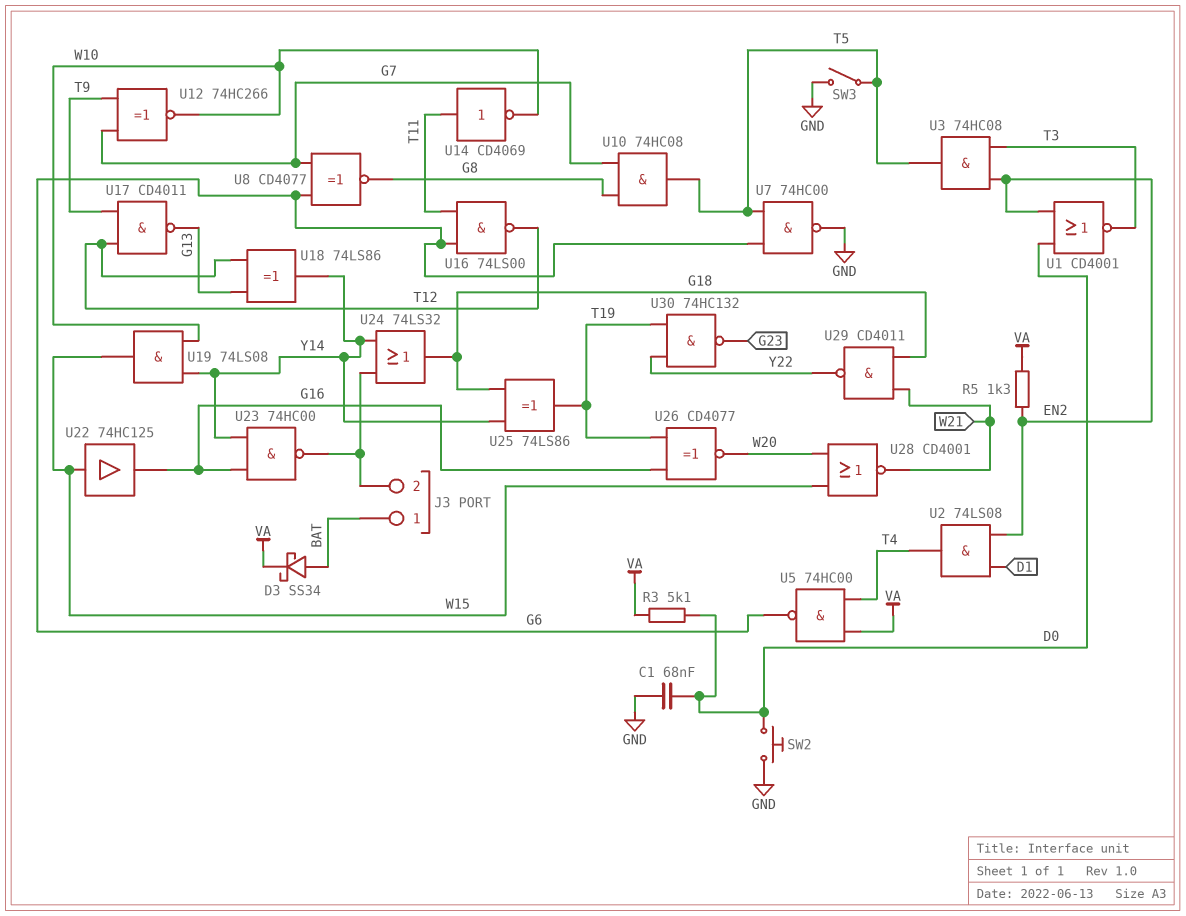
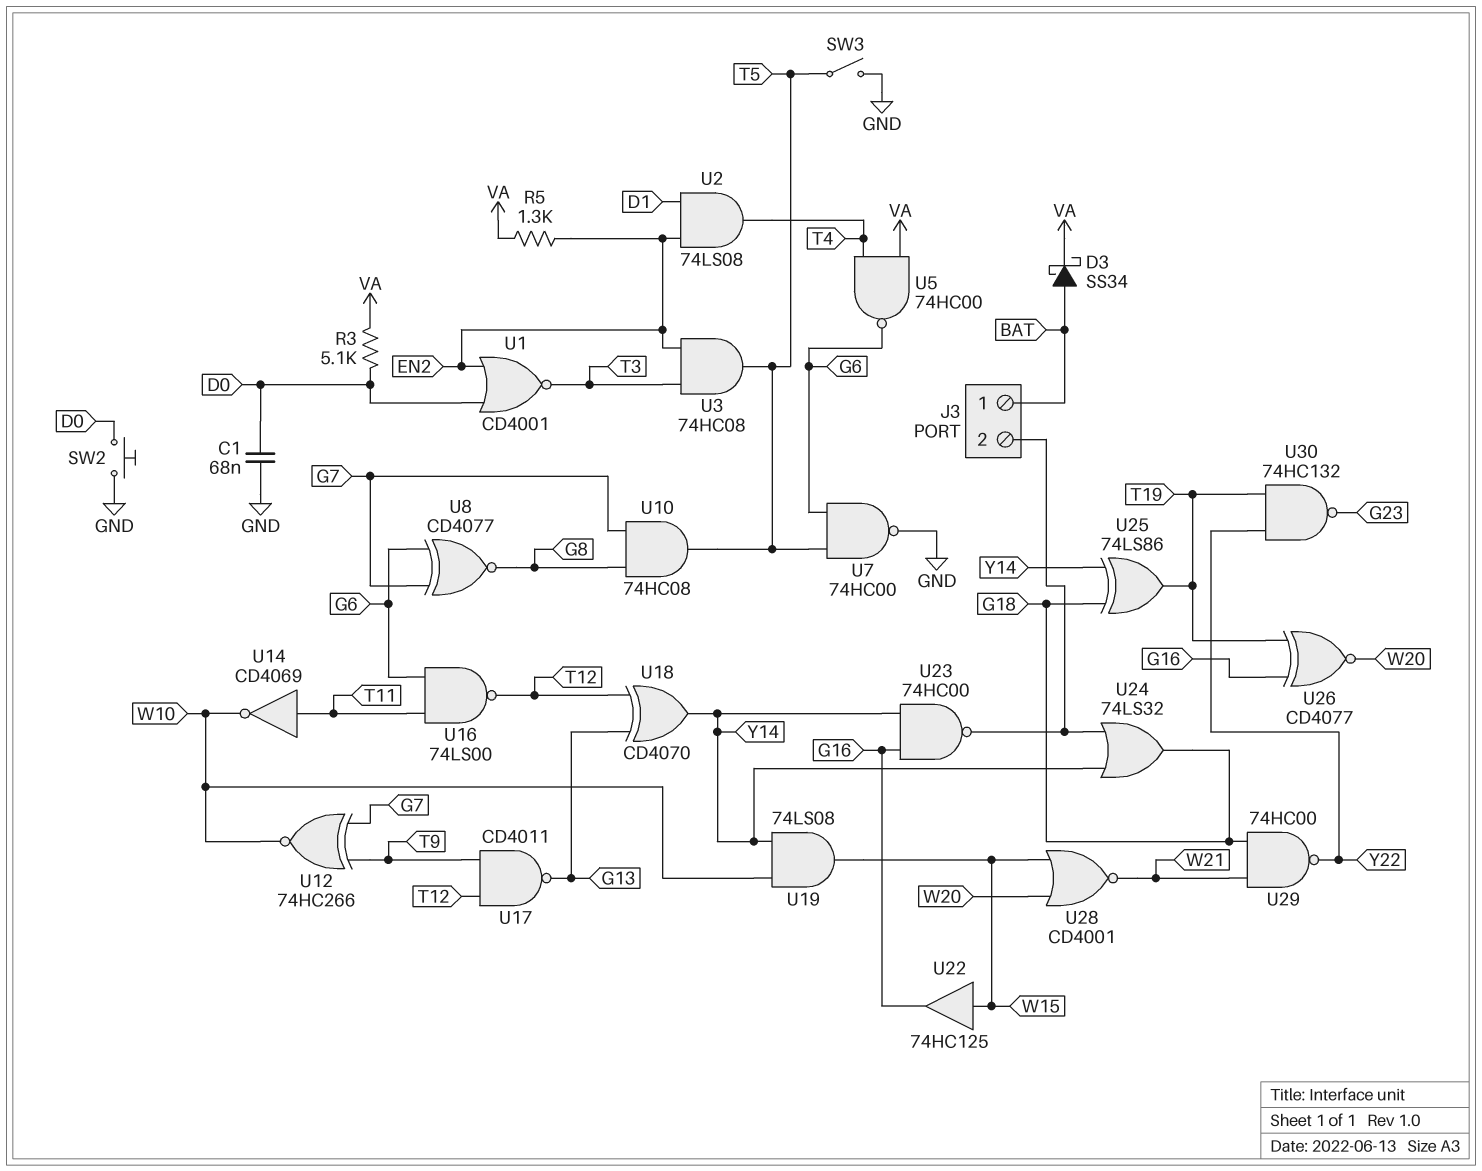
U18: XOR 74LS86 (in G13, in T12, out Y14) -> XOR CD4070 (in G13, in T12, out Y14)
U29: NAND CD4011 (in G18, in W21, out Y22) -> NAND 74HC00 (in G18, in W21, out Y22)

